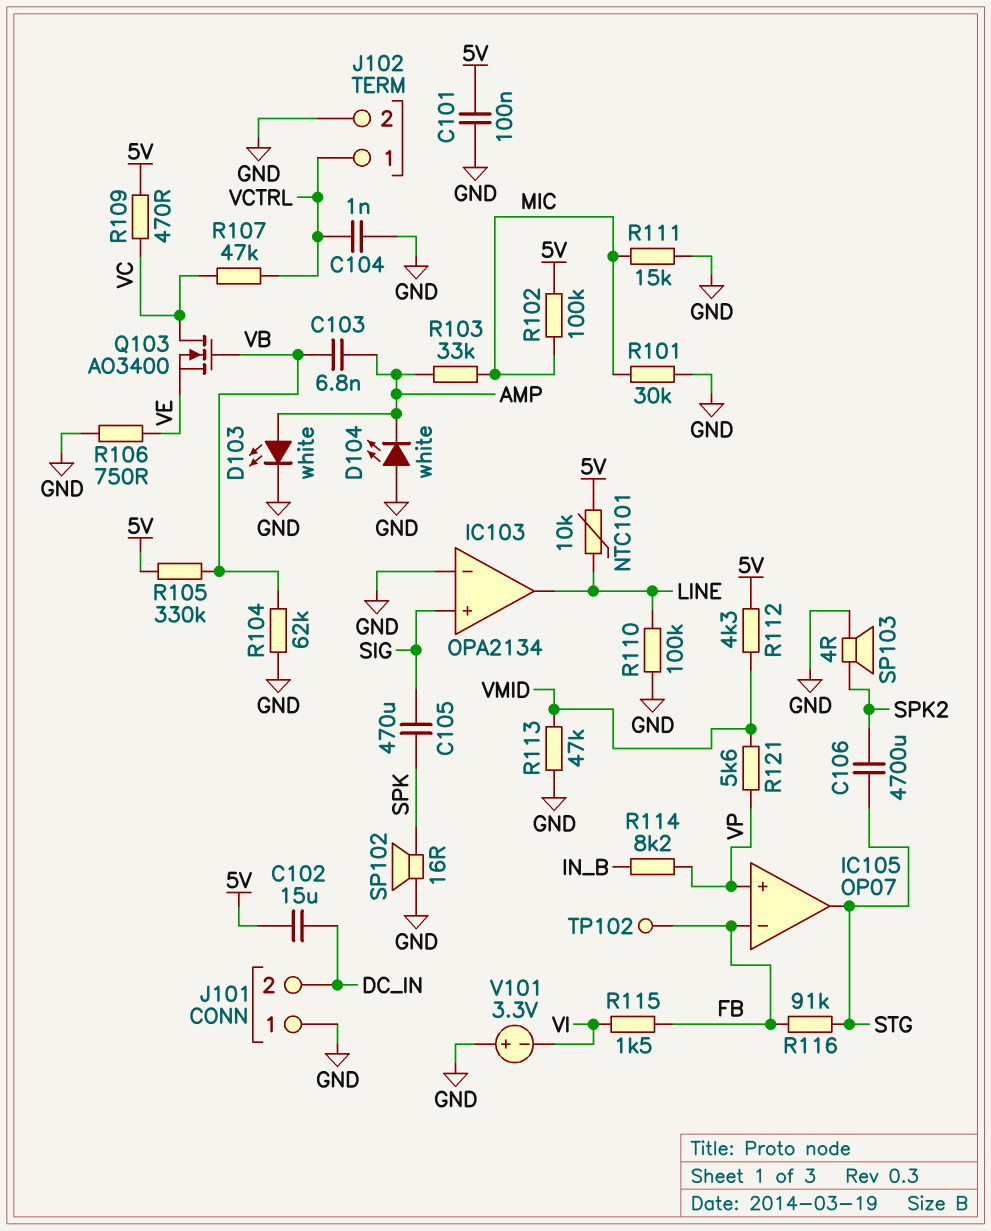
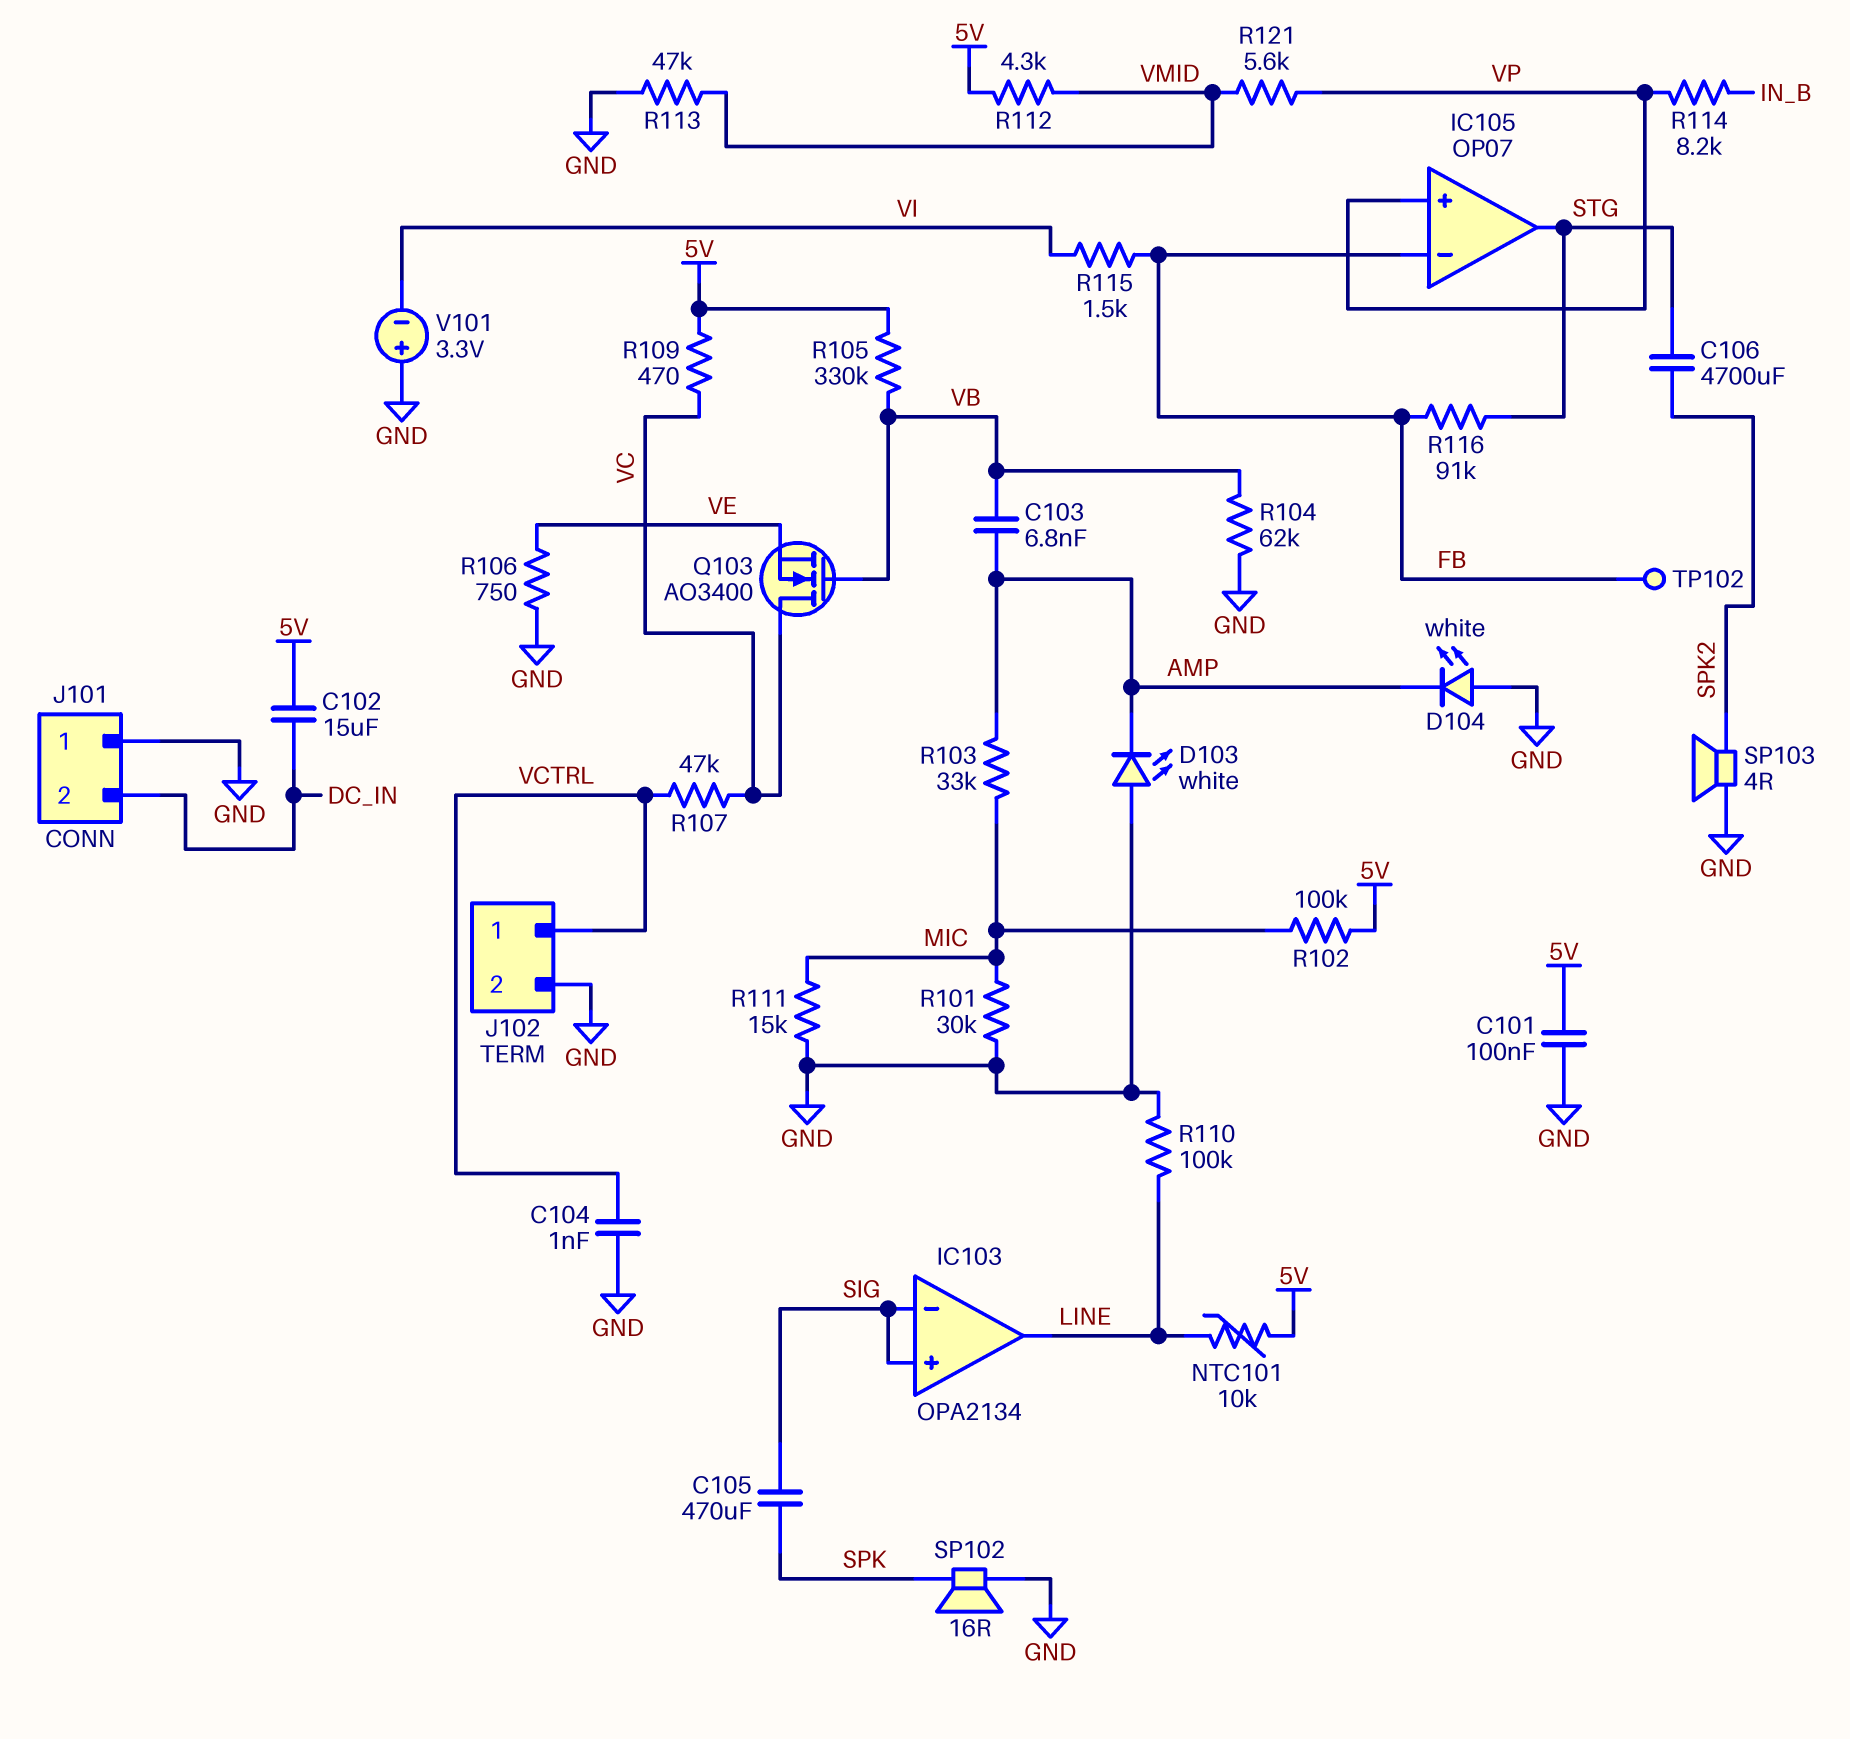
D103: LED white (A AMP, K GND) -> LED white (A GND, K AMP)
IC103 pin in-: GND -> SIG

